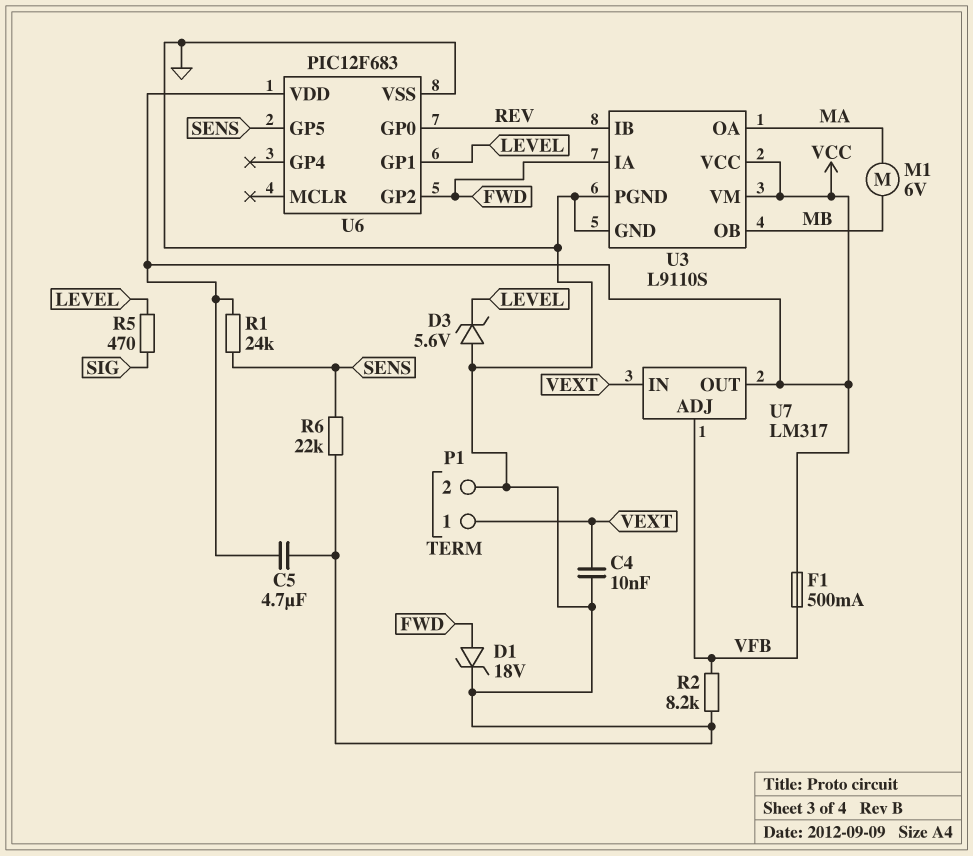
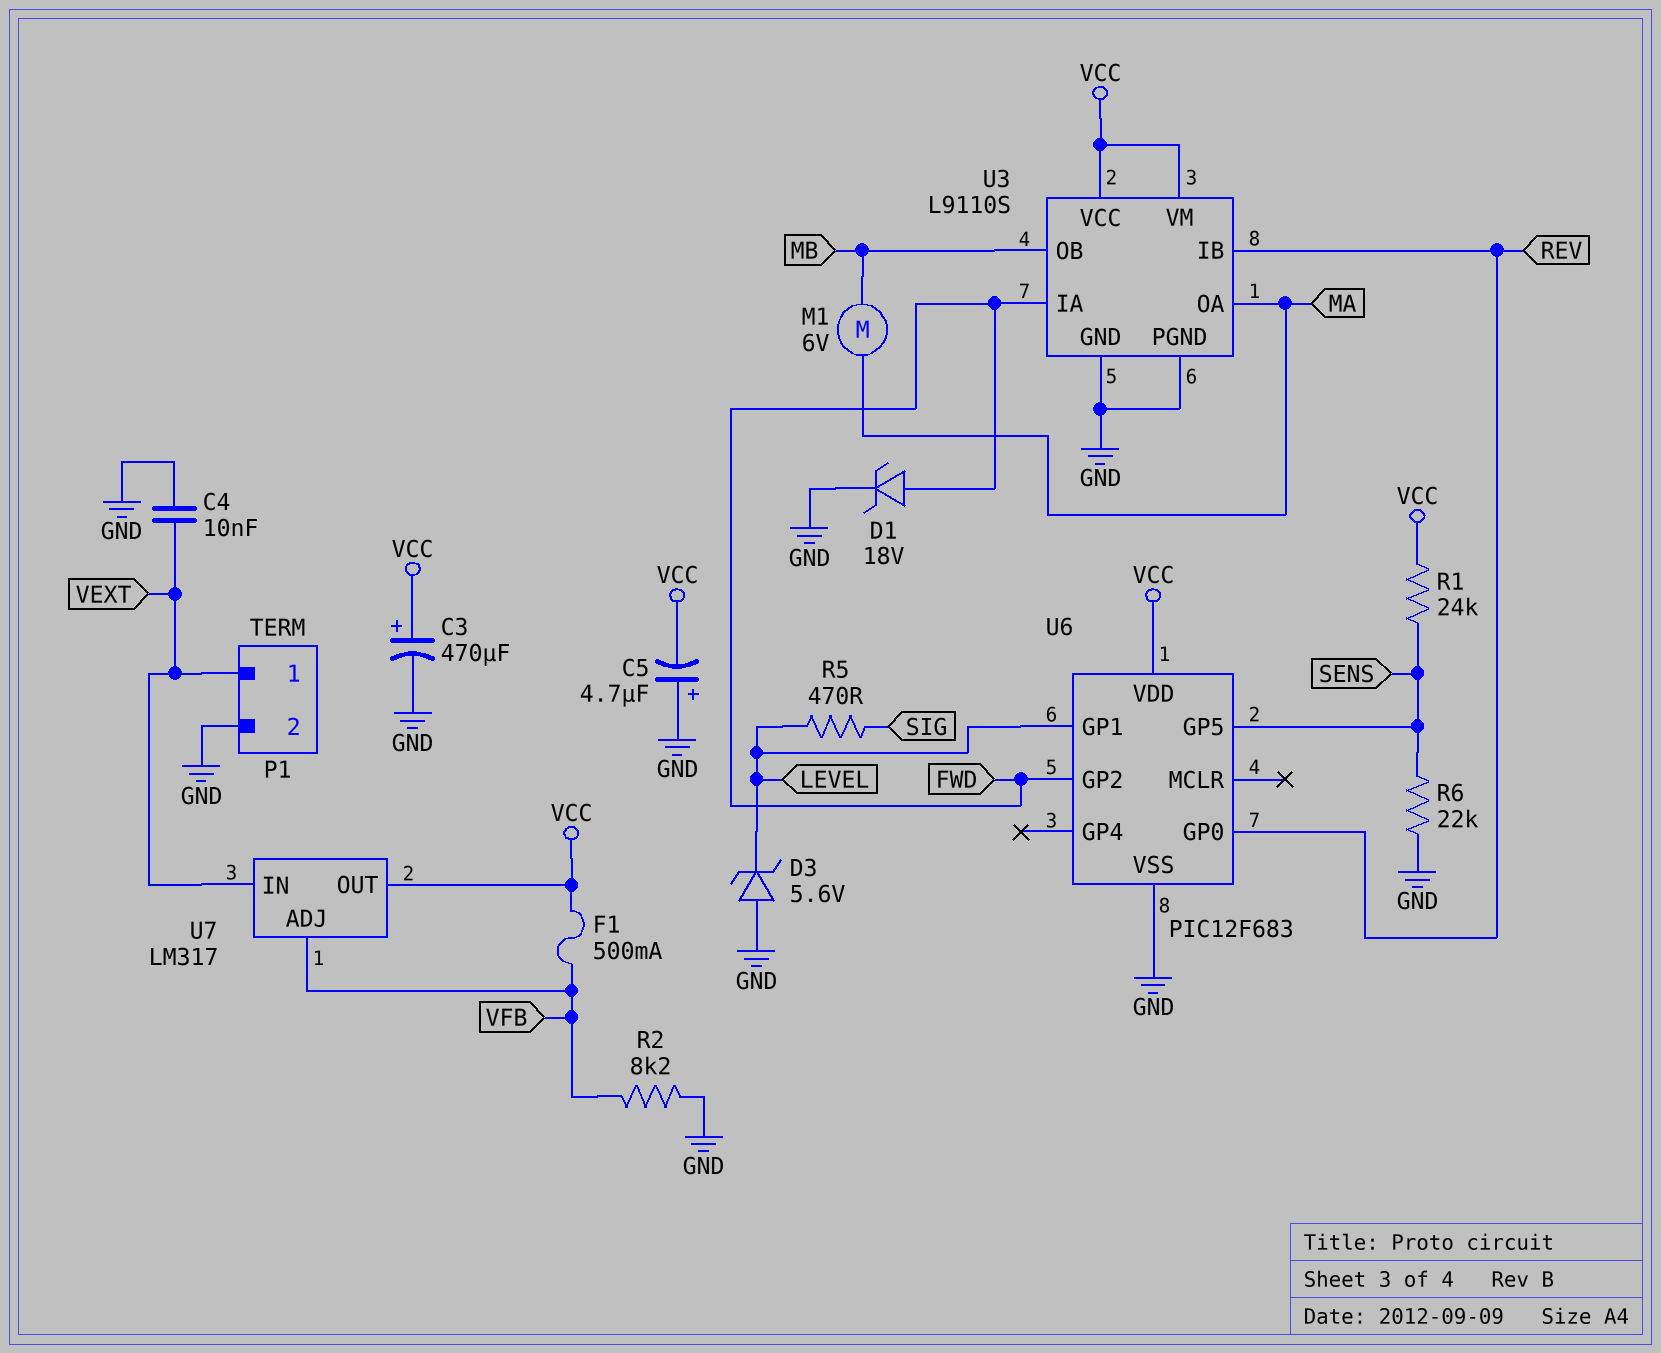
C3: none -> 470uF (plus VCC, minus GND)
C5: 4.7uF (GND, VCC) -> 4.7uF (plus GND, minus VCC)

